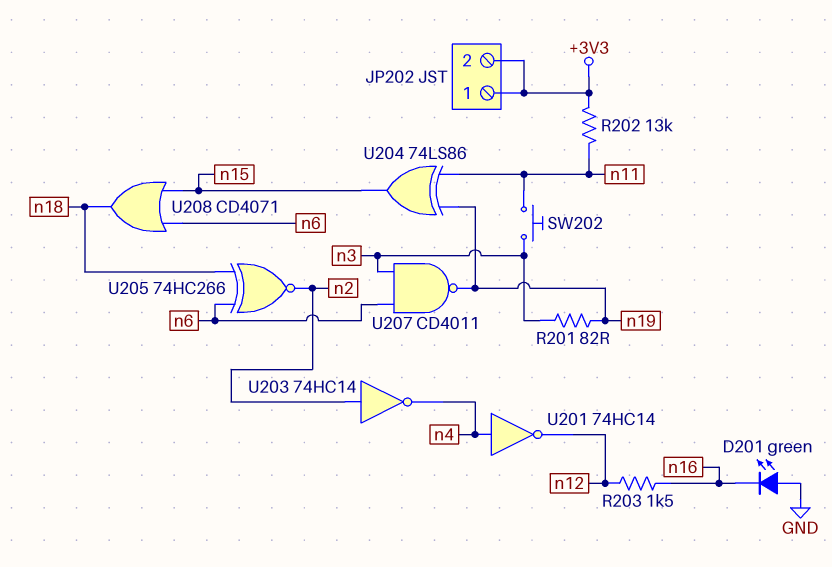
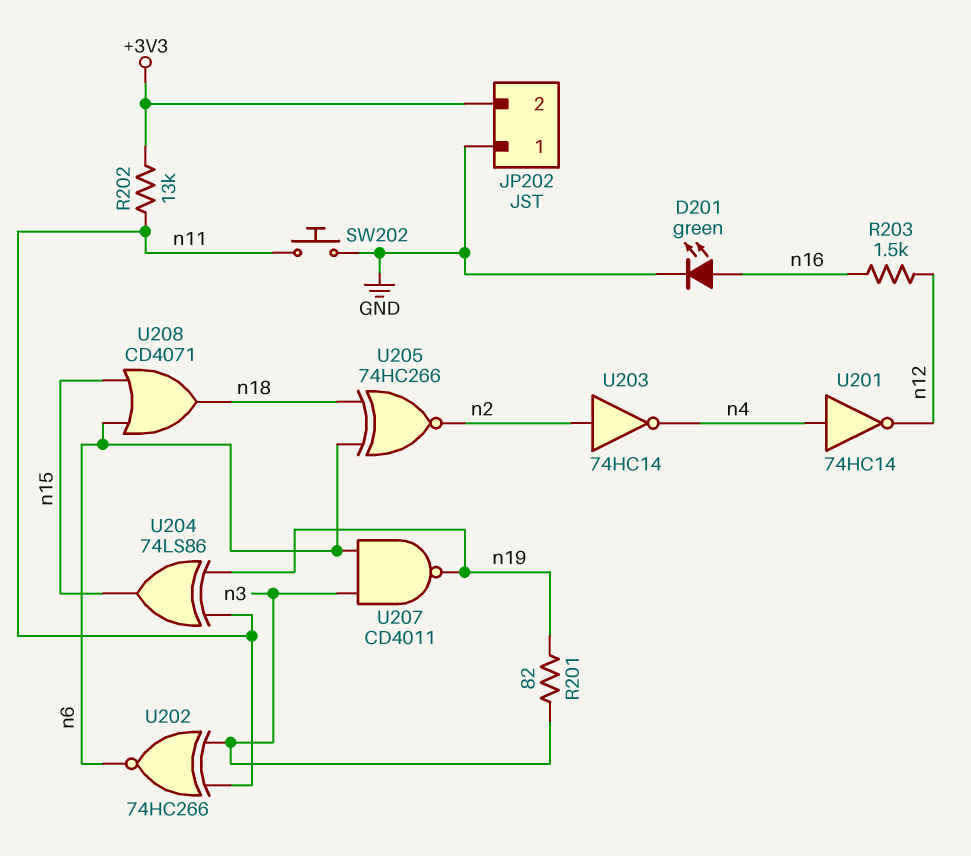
D201: LED green (A GND, K n16) -> LED green (A n16, K GND)
JP202 pin 1: +3V3 -> GND
SW202: button (n3, n11) -> button (GND, n11)
U202: none -> XNOR 74HC266 (in n3, in n11, out n6)

